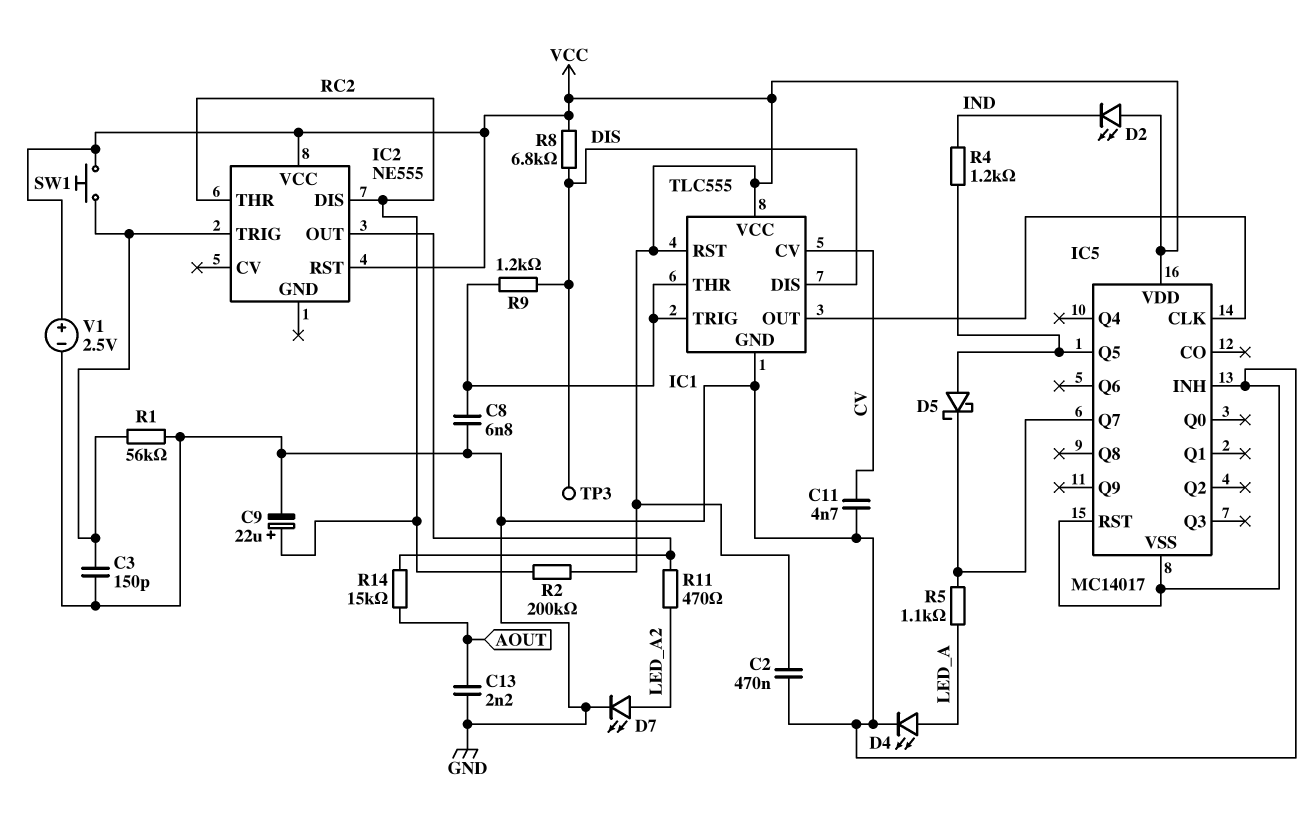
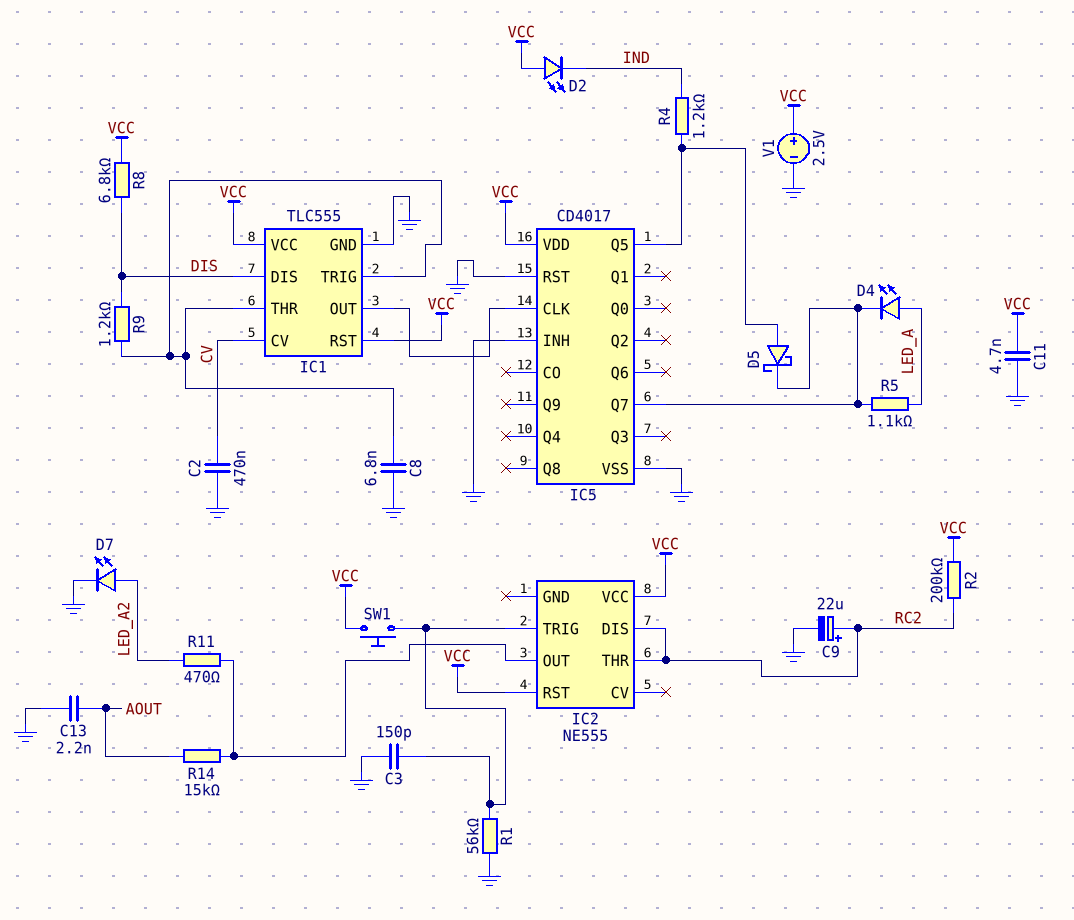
C2: 470nF (GND, VCC) -> 470nF (CV, GND)
C11: 4.7nF (CV, GND) -> 4.7nF (GND, VCC)
D4: LED (A LED_A, K GND) -> LED (A LED_A, K IC5/Q7)
IC5: MC14017 -> CD4017
TP3: test point (DIS) -> none

